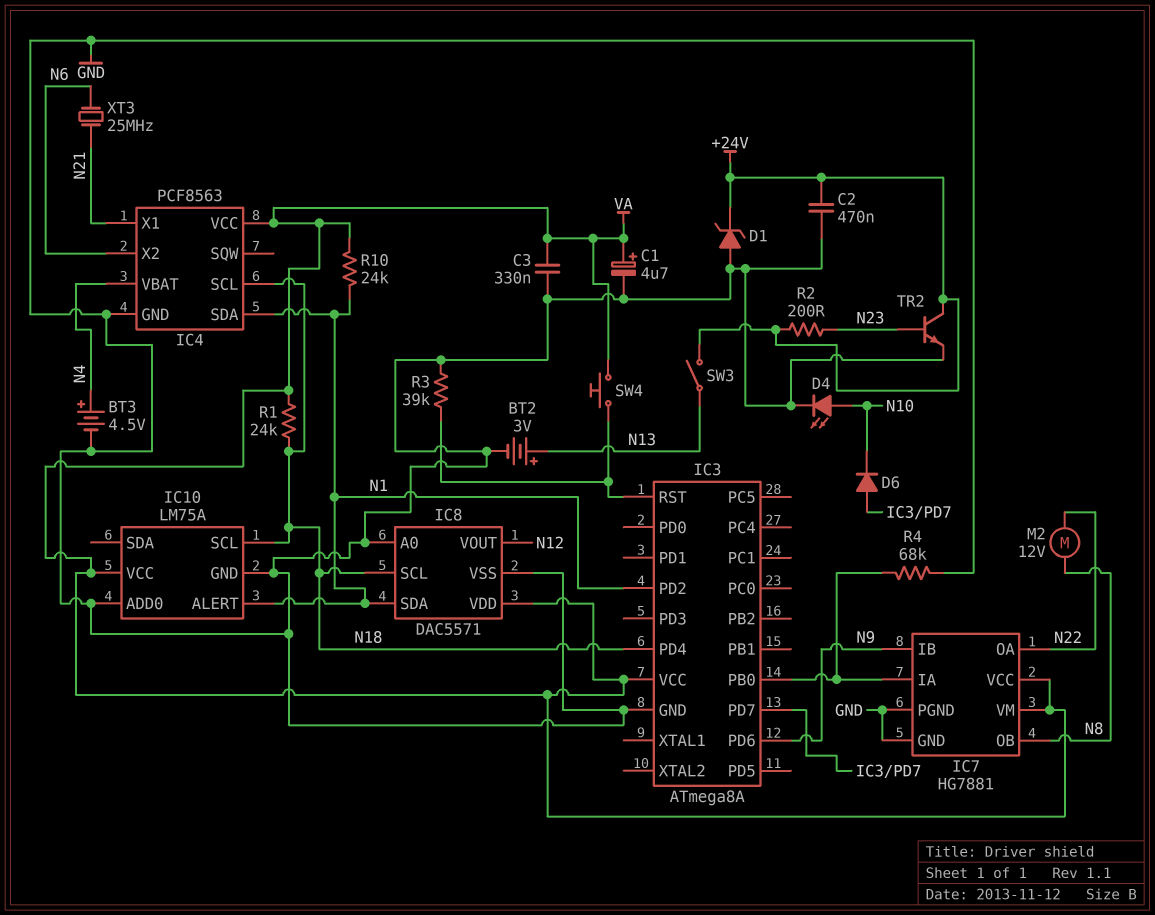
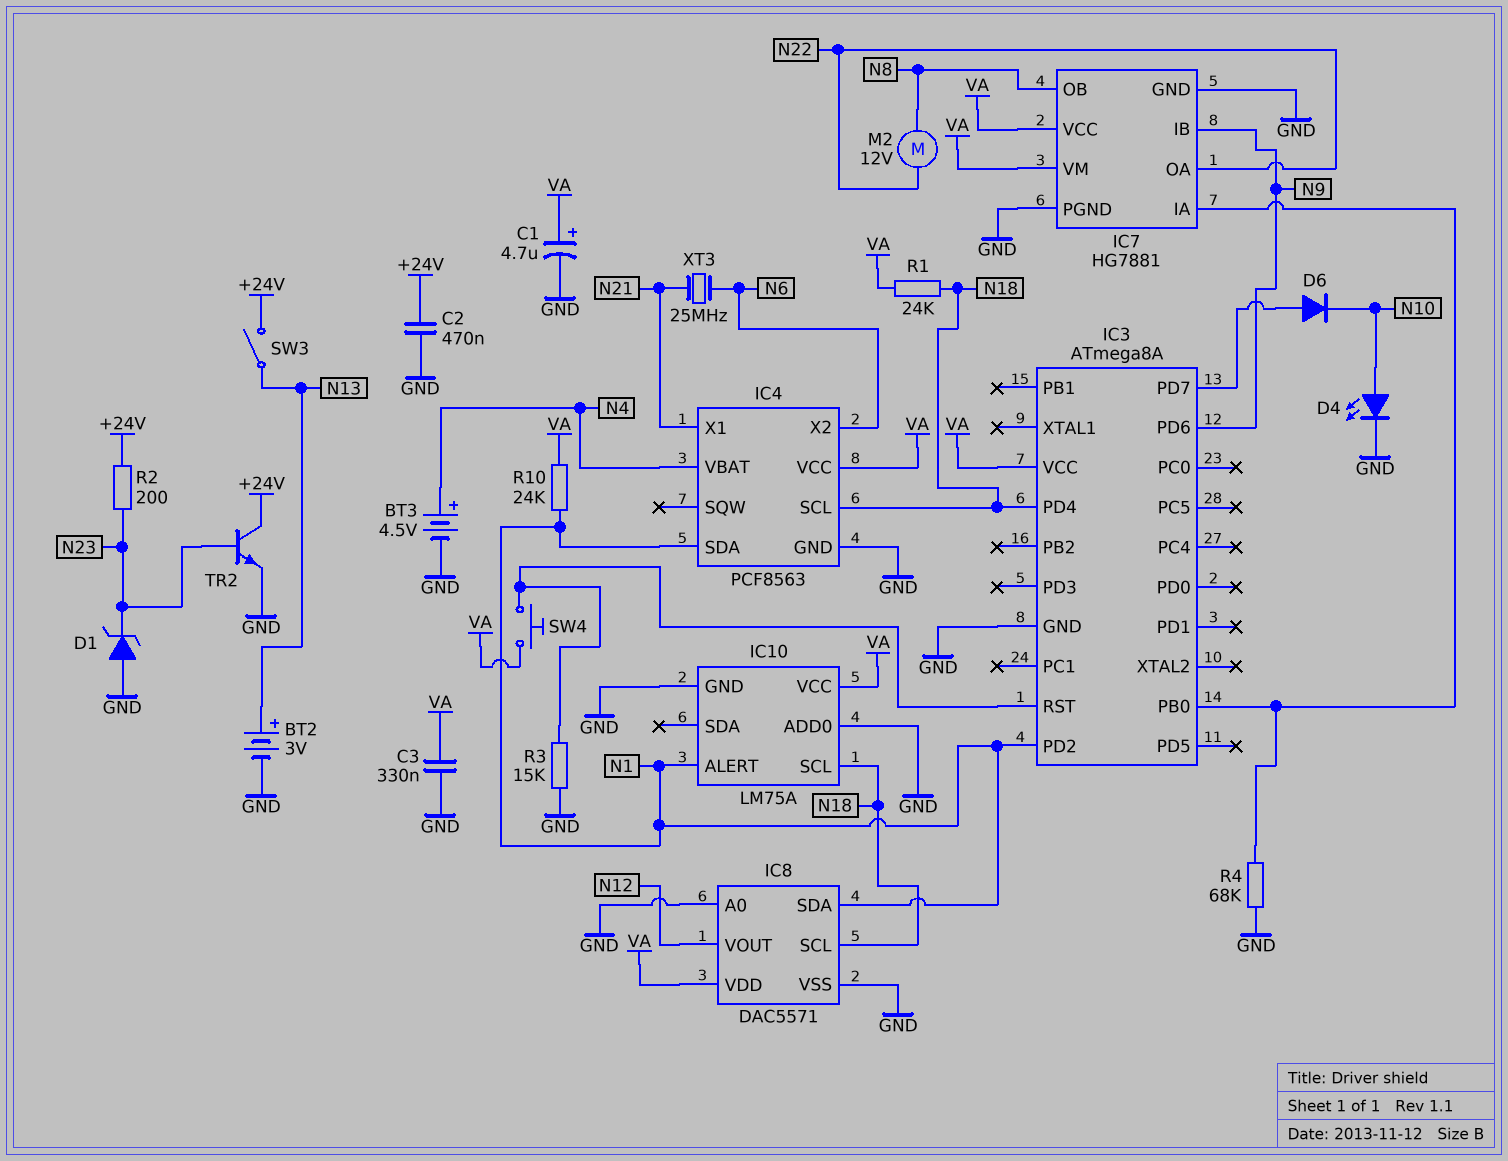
D1: zener (A GND, K +24V) -> zener (A GND, K N23)
R3: 39k (GND, IC3/RST) -> 15k (GND, IC3/RST)

